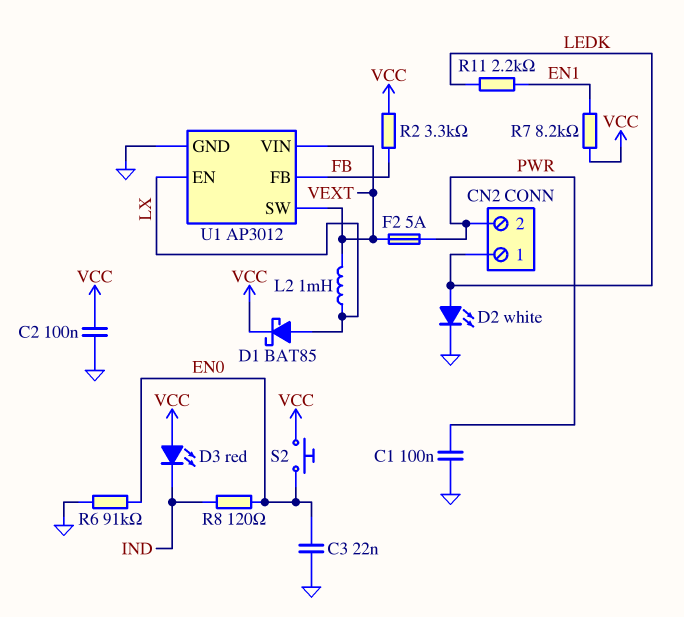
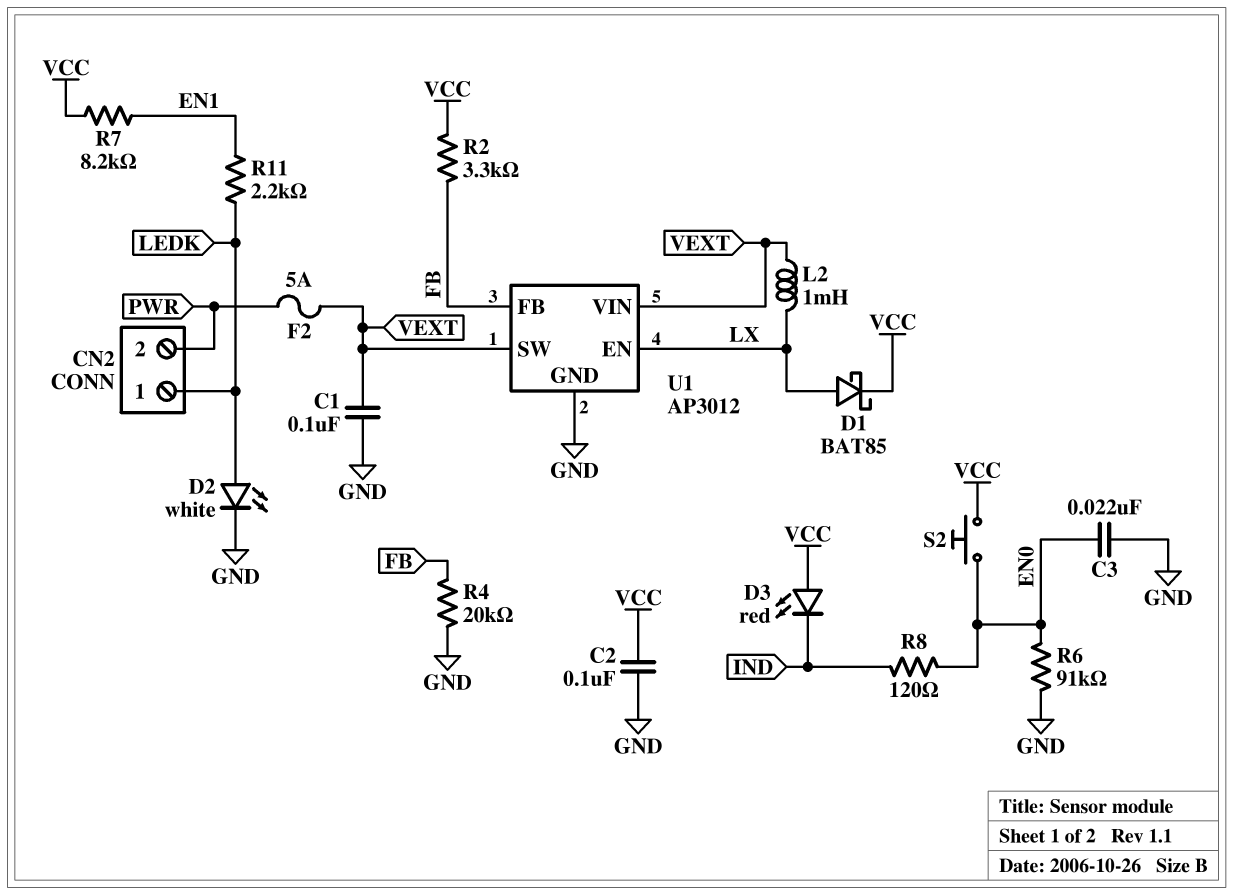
C1: 100nF (GND, PWR) -> 100nF (GND, VEXT)
R4: none -> 20k (FB, GND)

